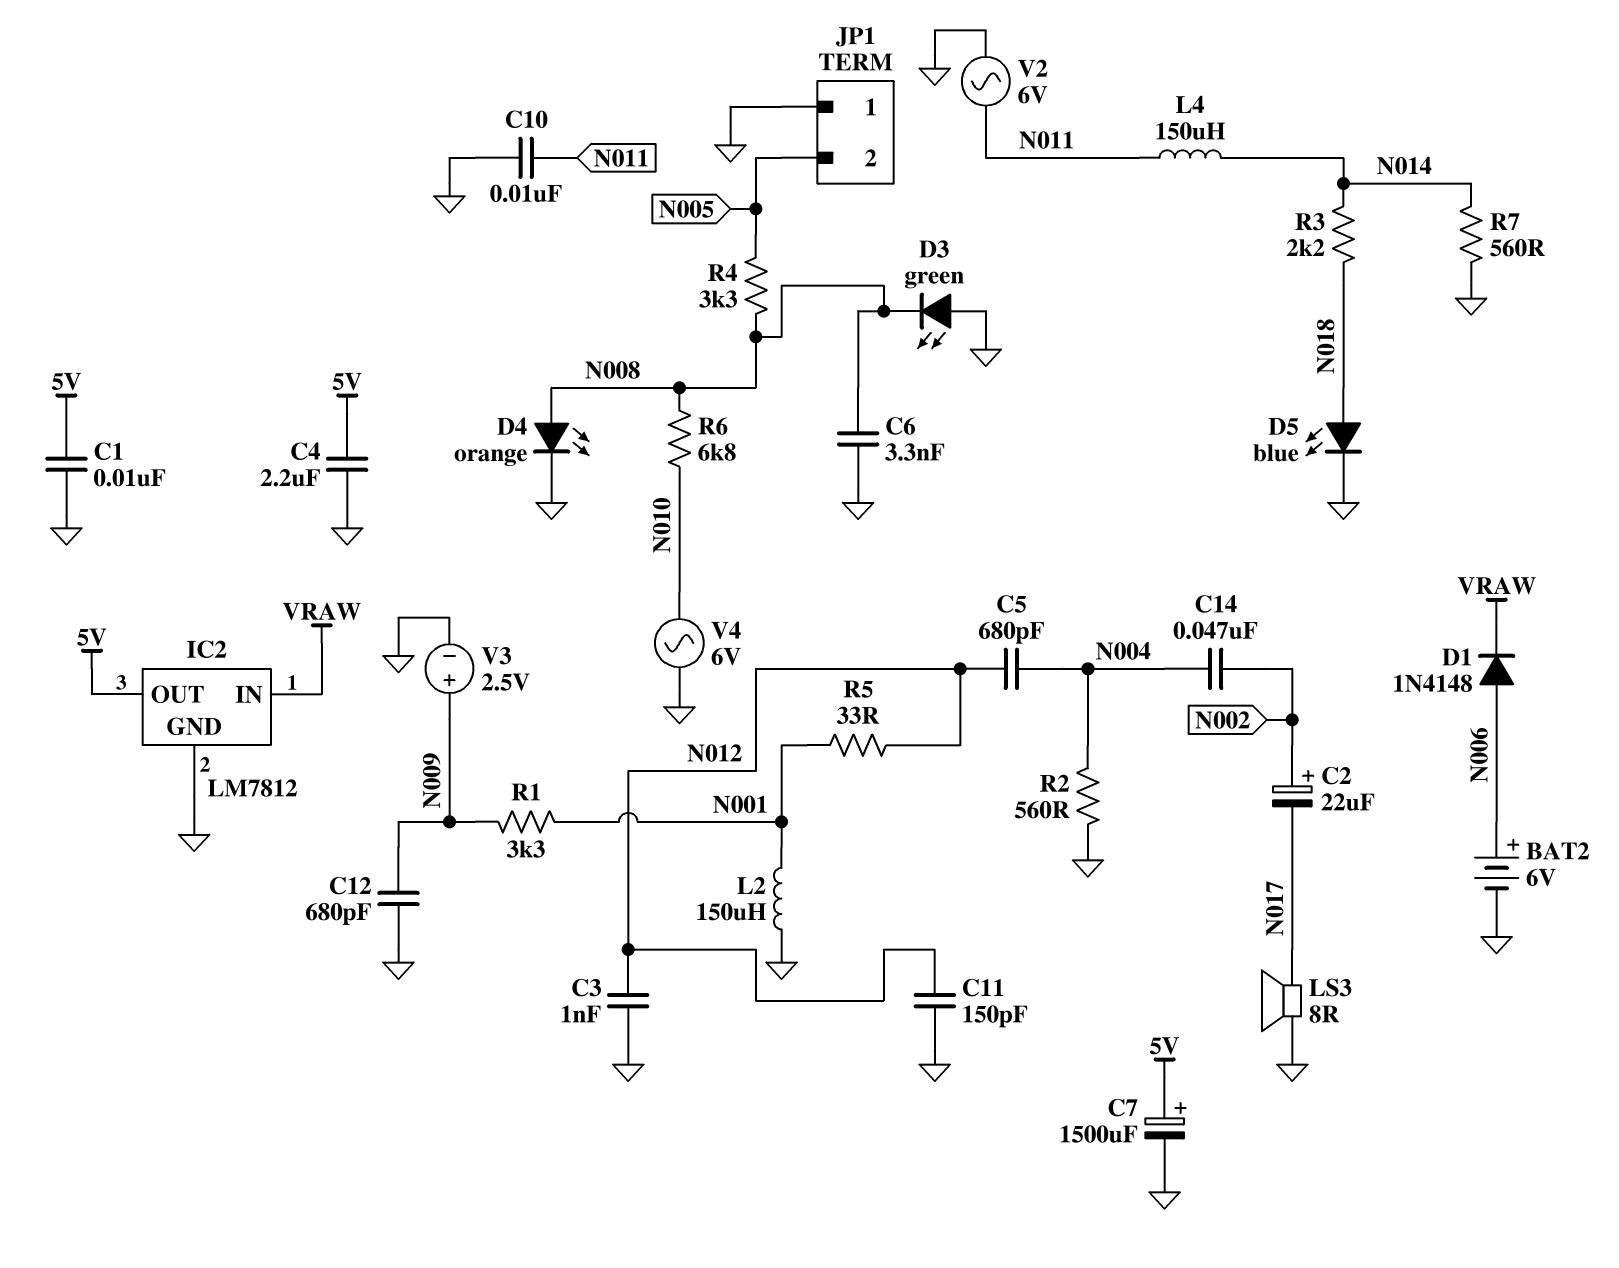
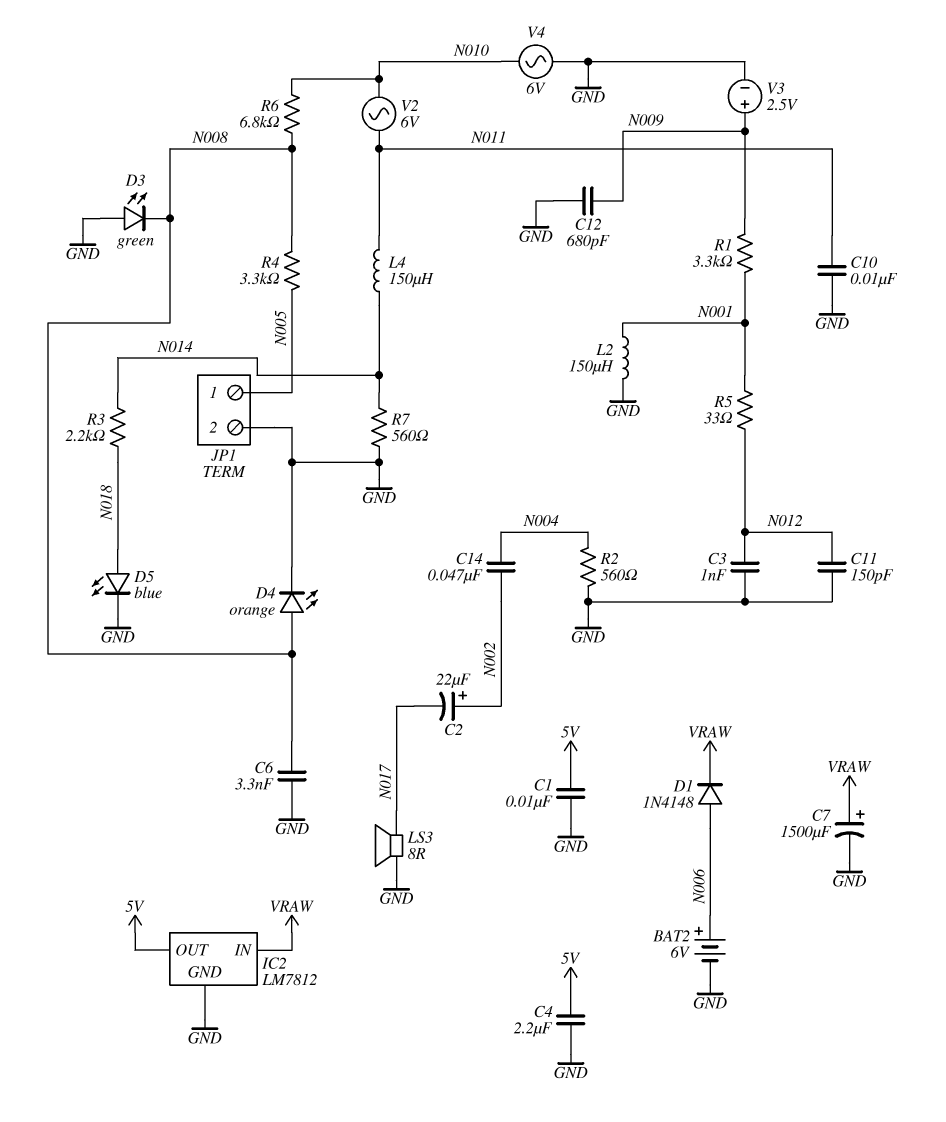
C5: 680pF (N004, N012) -> none
C7: 1500uF (plus 5V, minus GND) -> 1500uF (plus VRAW, minus GND)
JP1 pin 1: GND -> N005
JP1 pin 2: N005 -> GND
V2: AC 6V (GND, N011) -> AC 6V (N010, N011)

